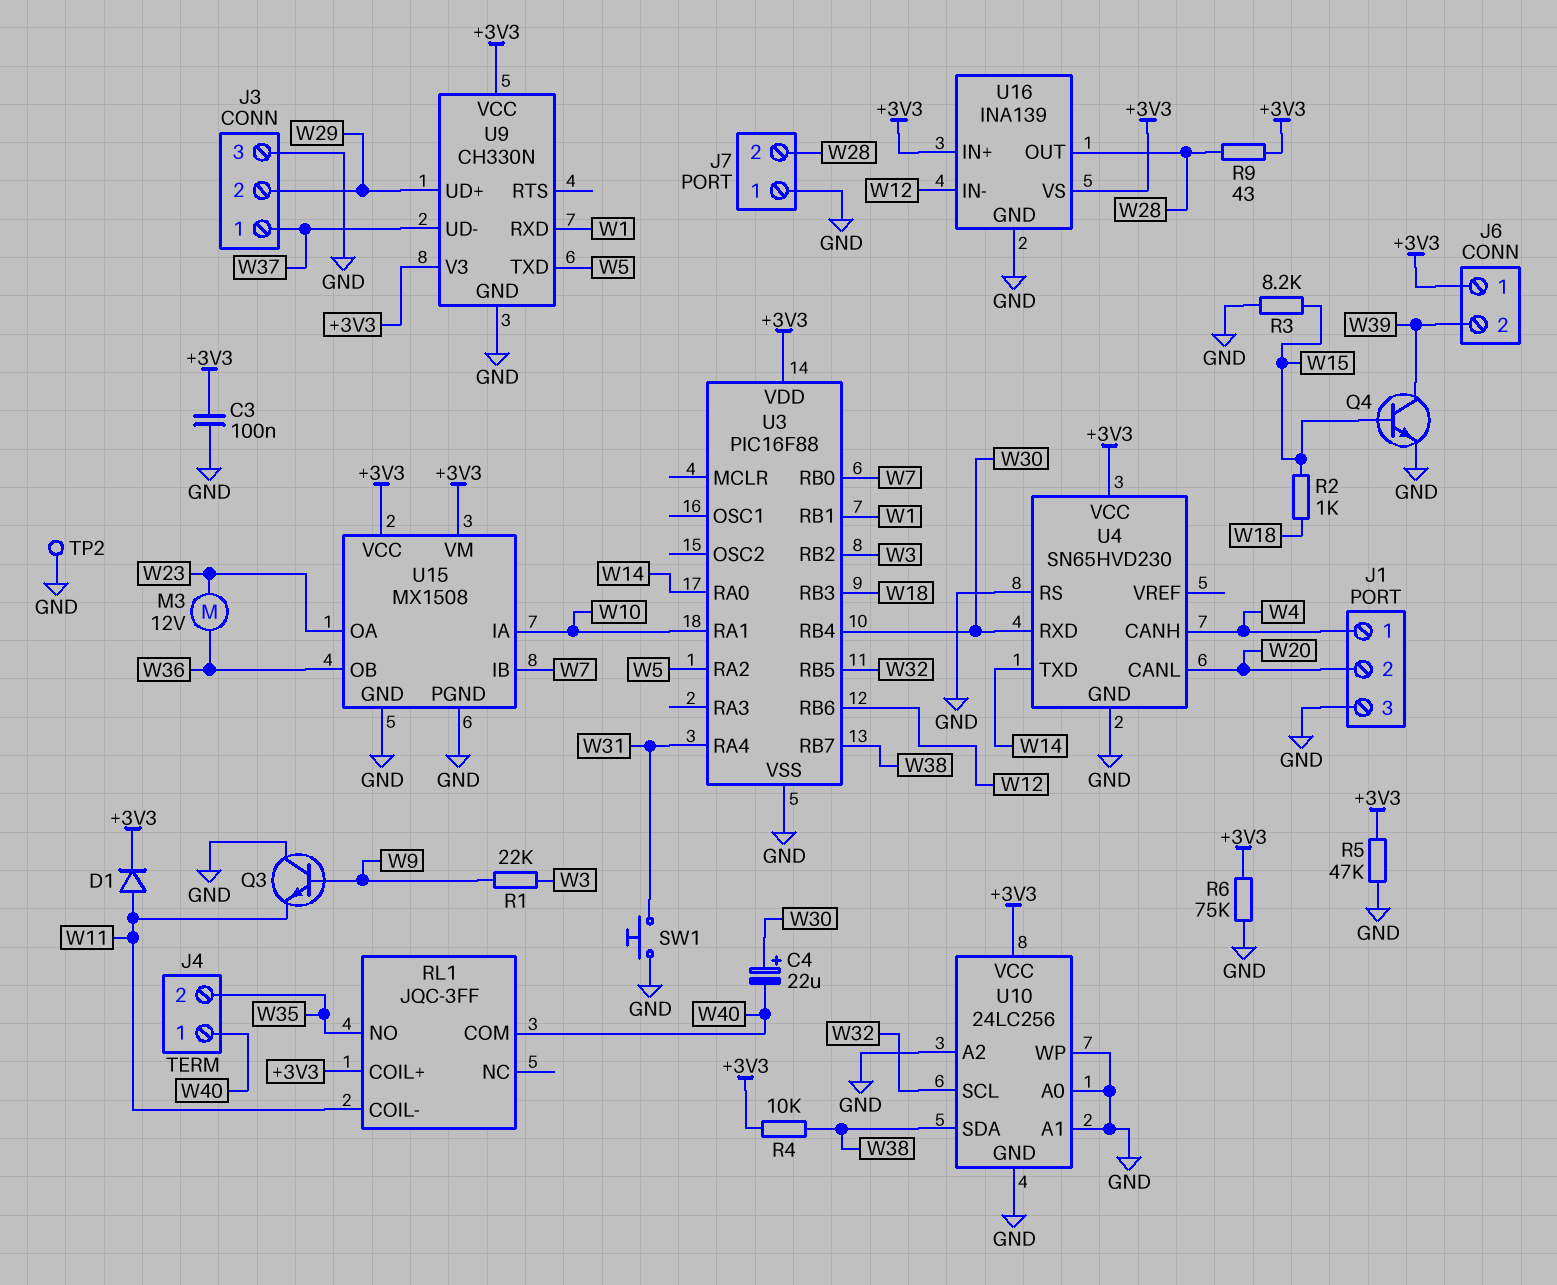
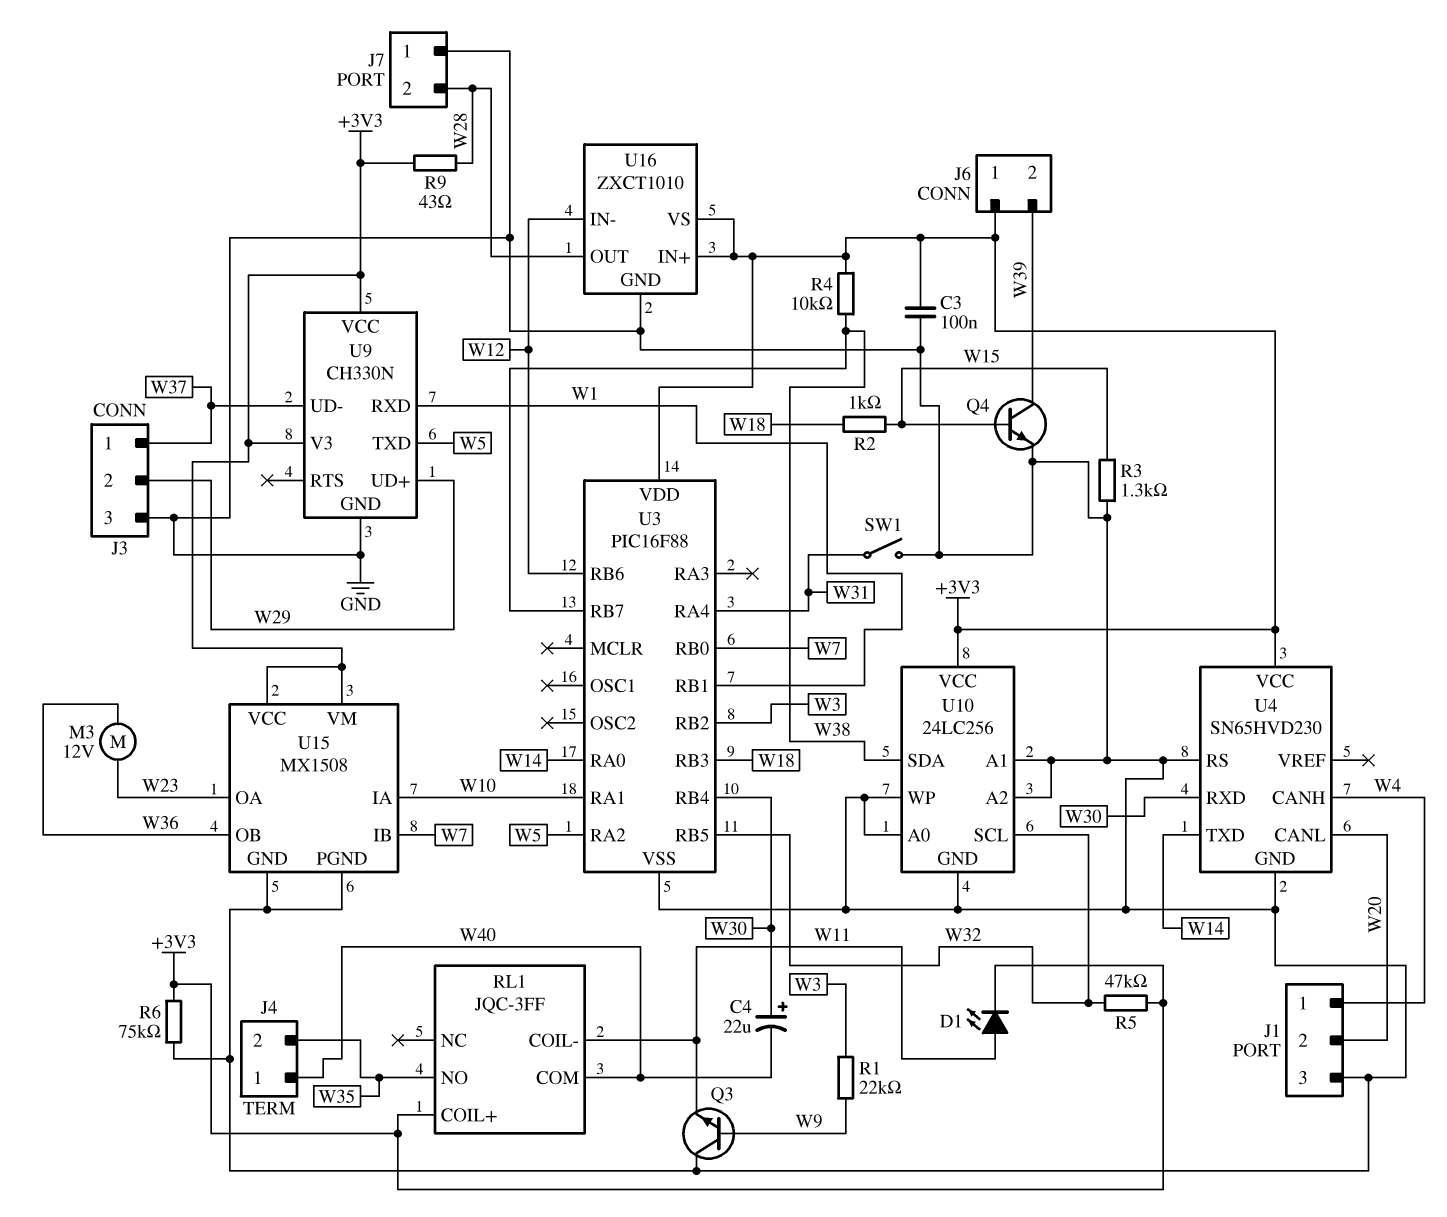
D1: diode (A W11, K +3V3) -> LED (A W11, K +3V3)
R3: 8.2k (GND, W15) -> 1.3k (GND, W15)
R5: 47k (+3V3, GND) -> 47k (+3V3, W32)
SW1: button (GND, W31) -> switch (GND, W31)
TP2: test point (GND) -> none
U16: INA139 -> ZXCT1010

